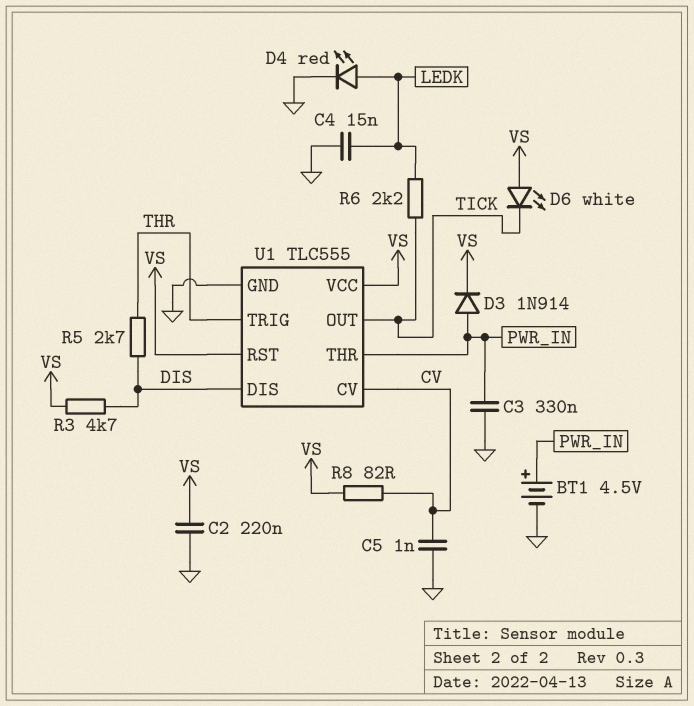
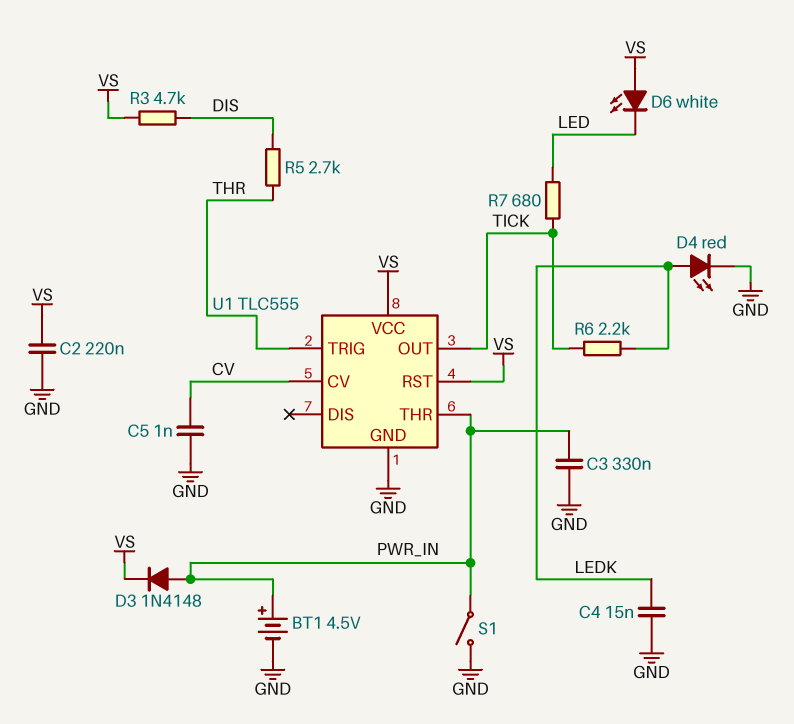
D3: diode 1N914 (A PWR_IN, K VS) -> diode 1N4148 (A PWR_IN, K VS)
D6: LED white (A VS, K TICK) -> LED white (A VS, K LED)
R7: none -> 680 (LED, TICK)
R8: 82 (CV, VS) -> none
S1: none -> switch (GND, PWR_IN)
U1 pin DIS: DIS -> none

